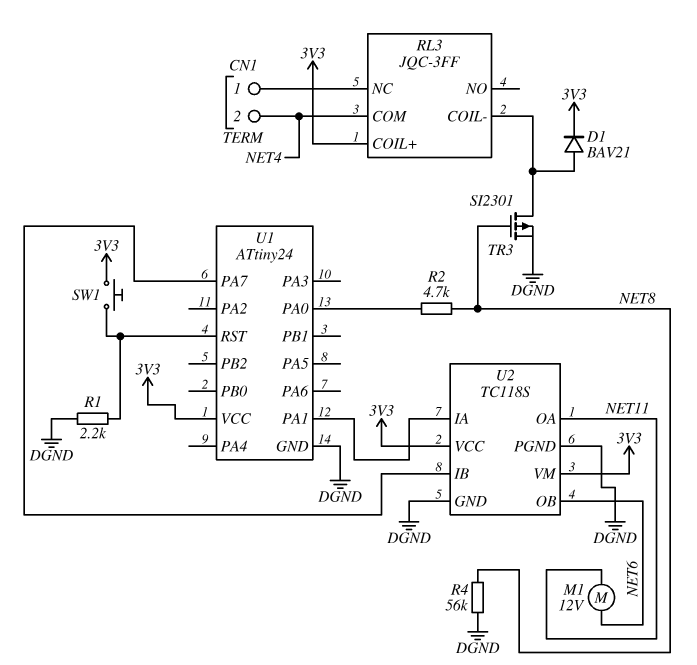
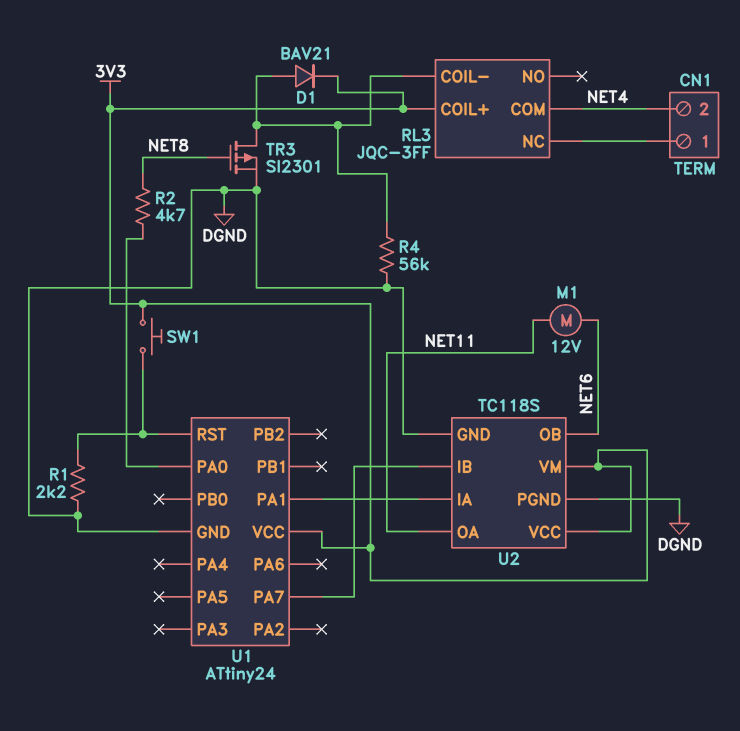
R4: 56k (DGND, NET8) -> 56k (DGND, RL3/COIL-)

